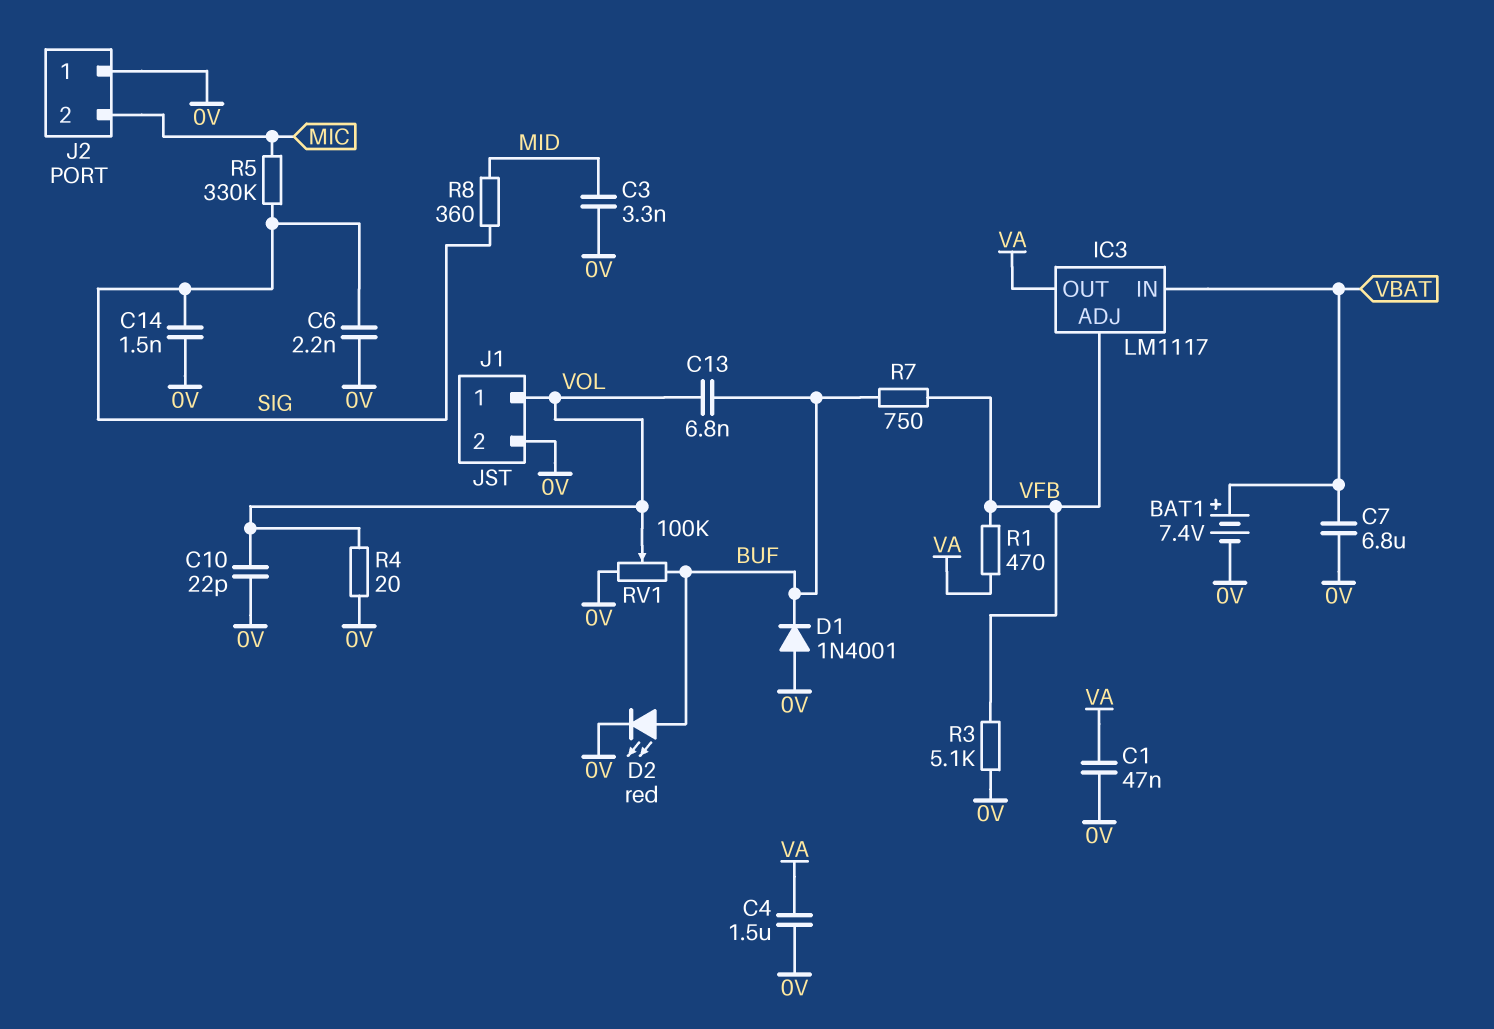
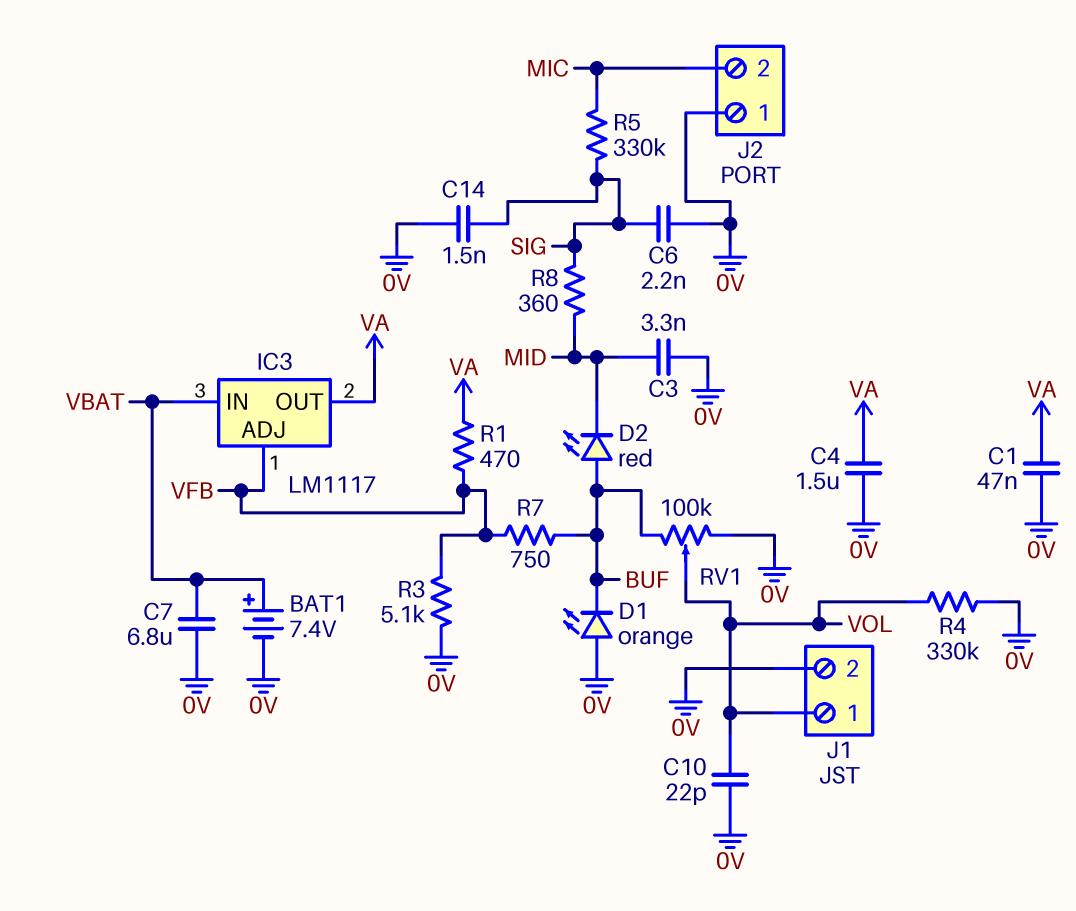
C13: 6.8nF (BUF, VOL) -> none
D1: diode 1N4001 (A 0V, K BUF) -> LED orange (A 0V, K BUF)
D2: LED red (A BUF, K 0V) -> LED red (A BUF, K MID)
R4: 20 (0V, VOL) -> 330k (0V, VOL)

